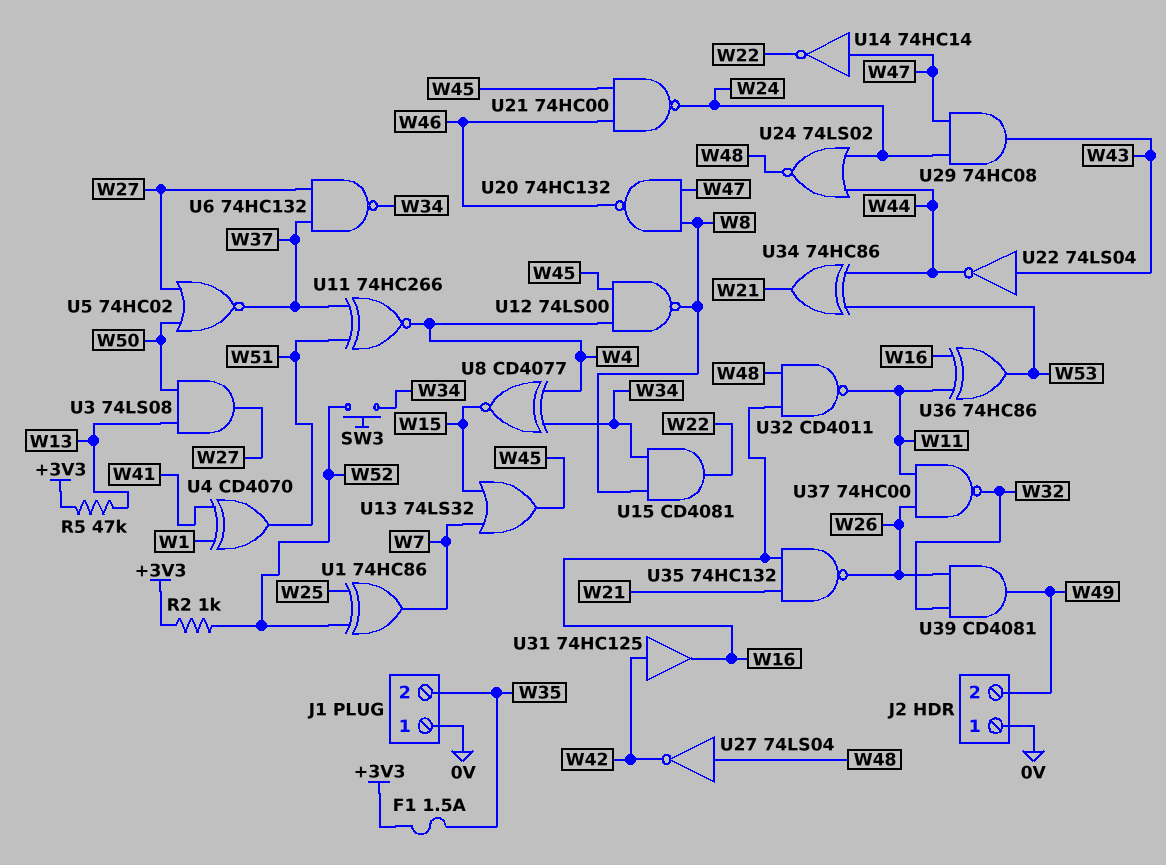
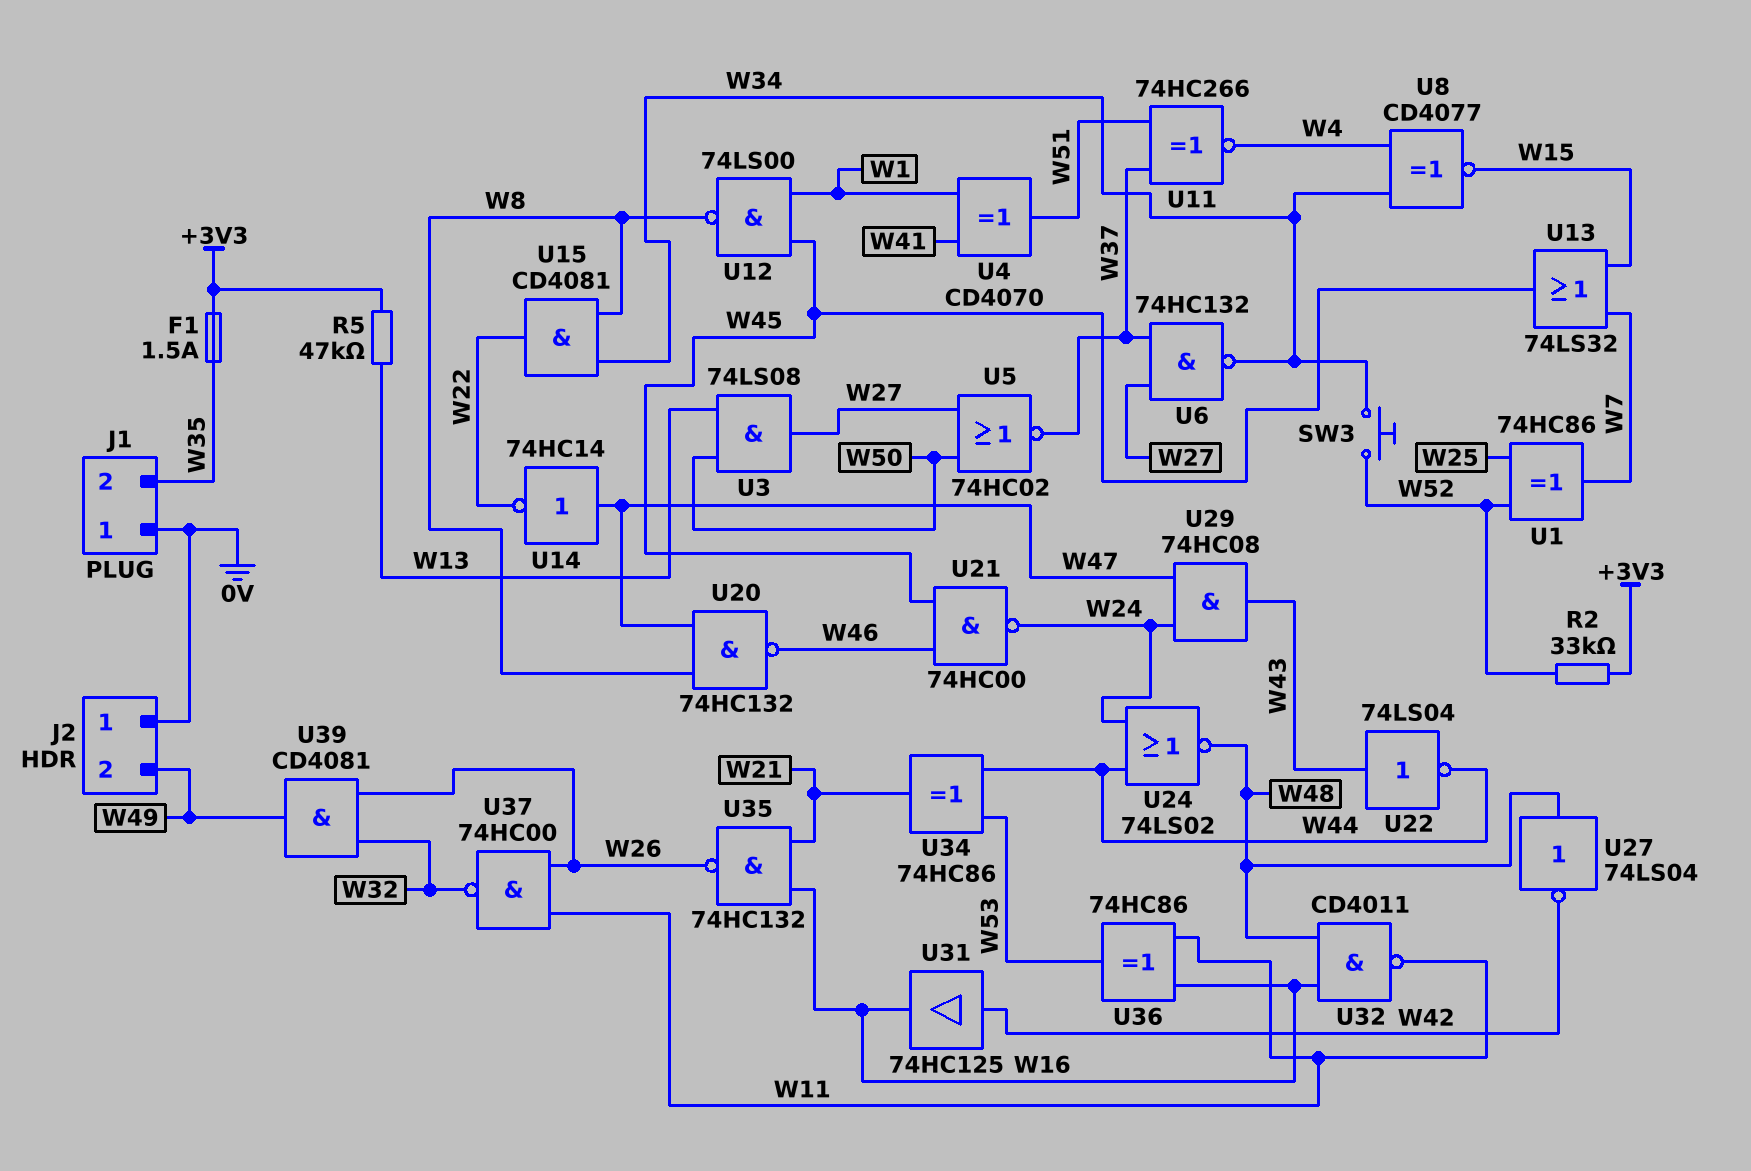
R2: 1k (+3V3, W52) -> 33k (+3V3, W52)
U12: NAND 74LS00 (in W4, in W45, out W8) -> NAND 74LS00 (in W1, in W45, out W8)

